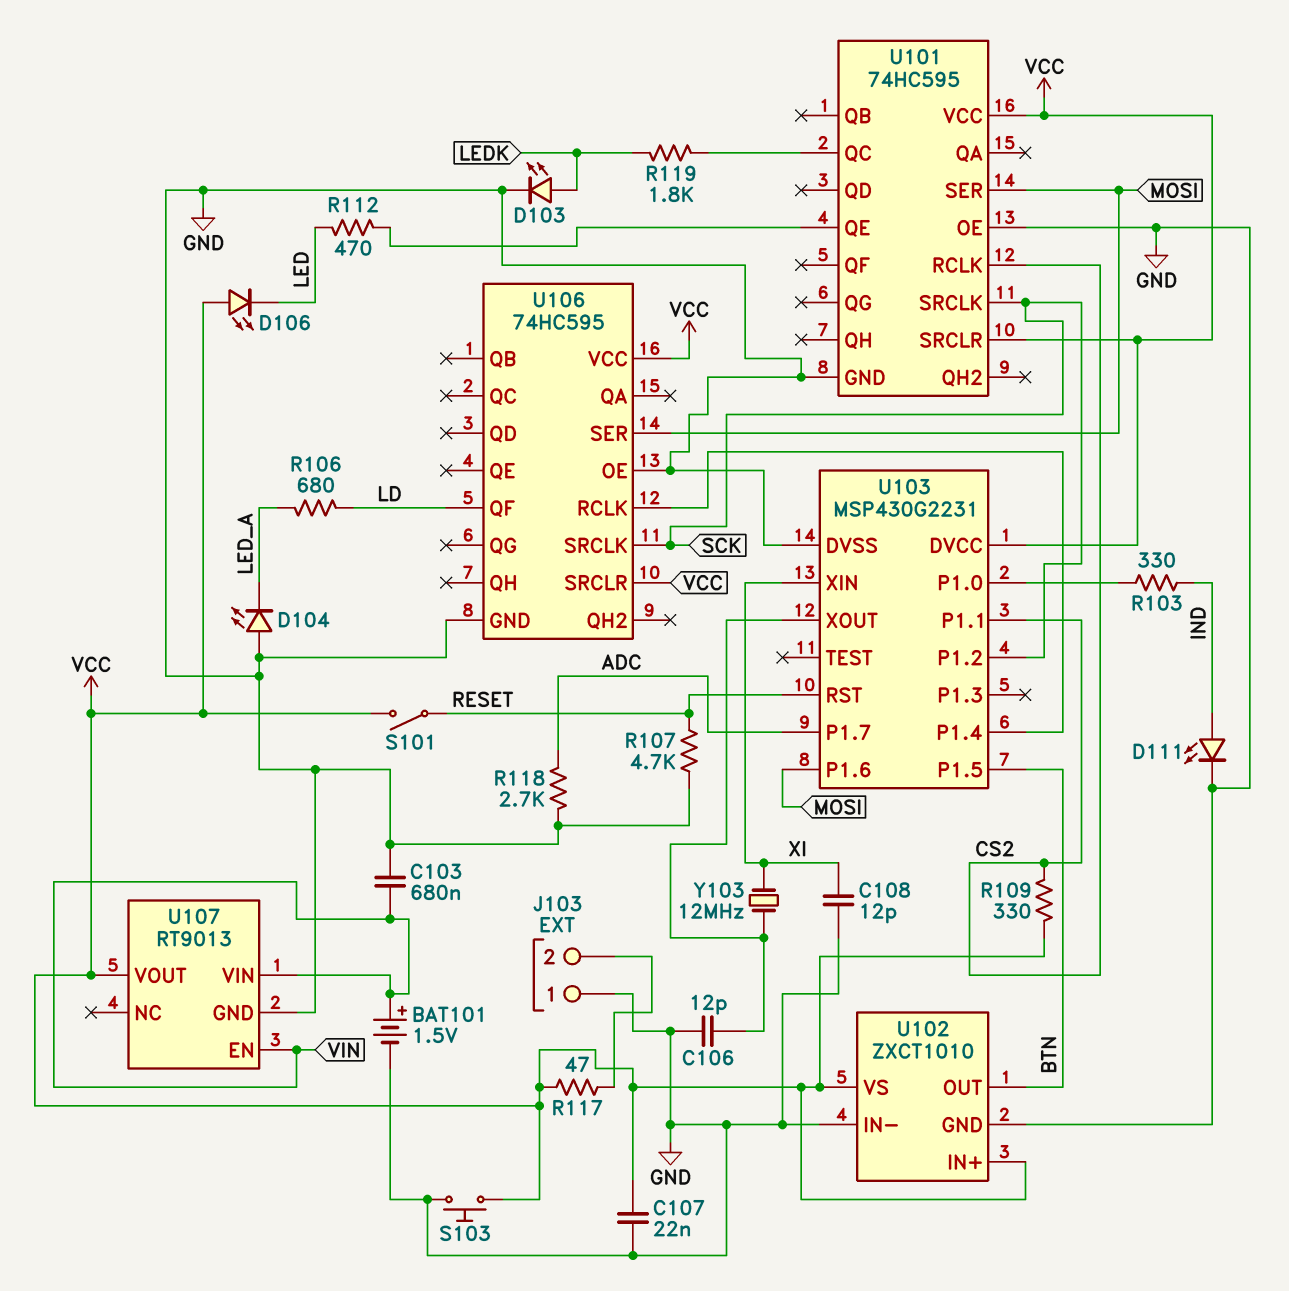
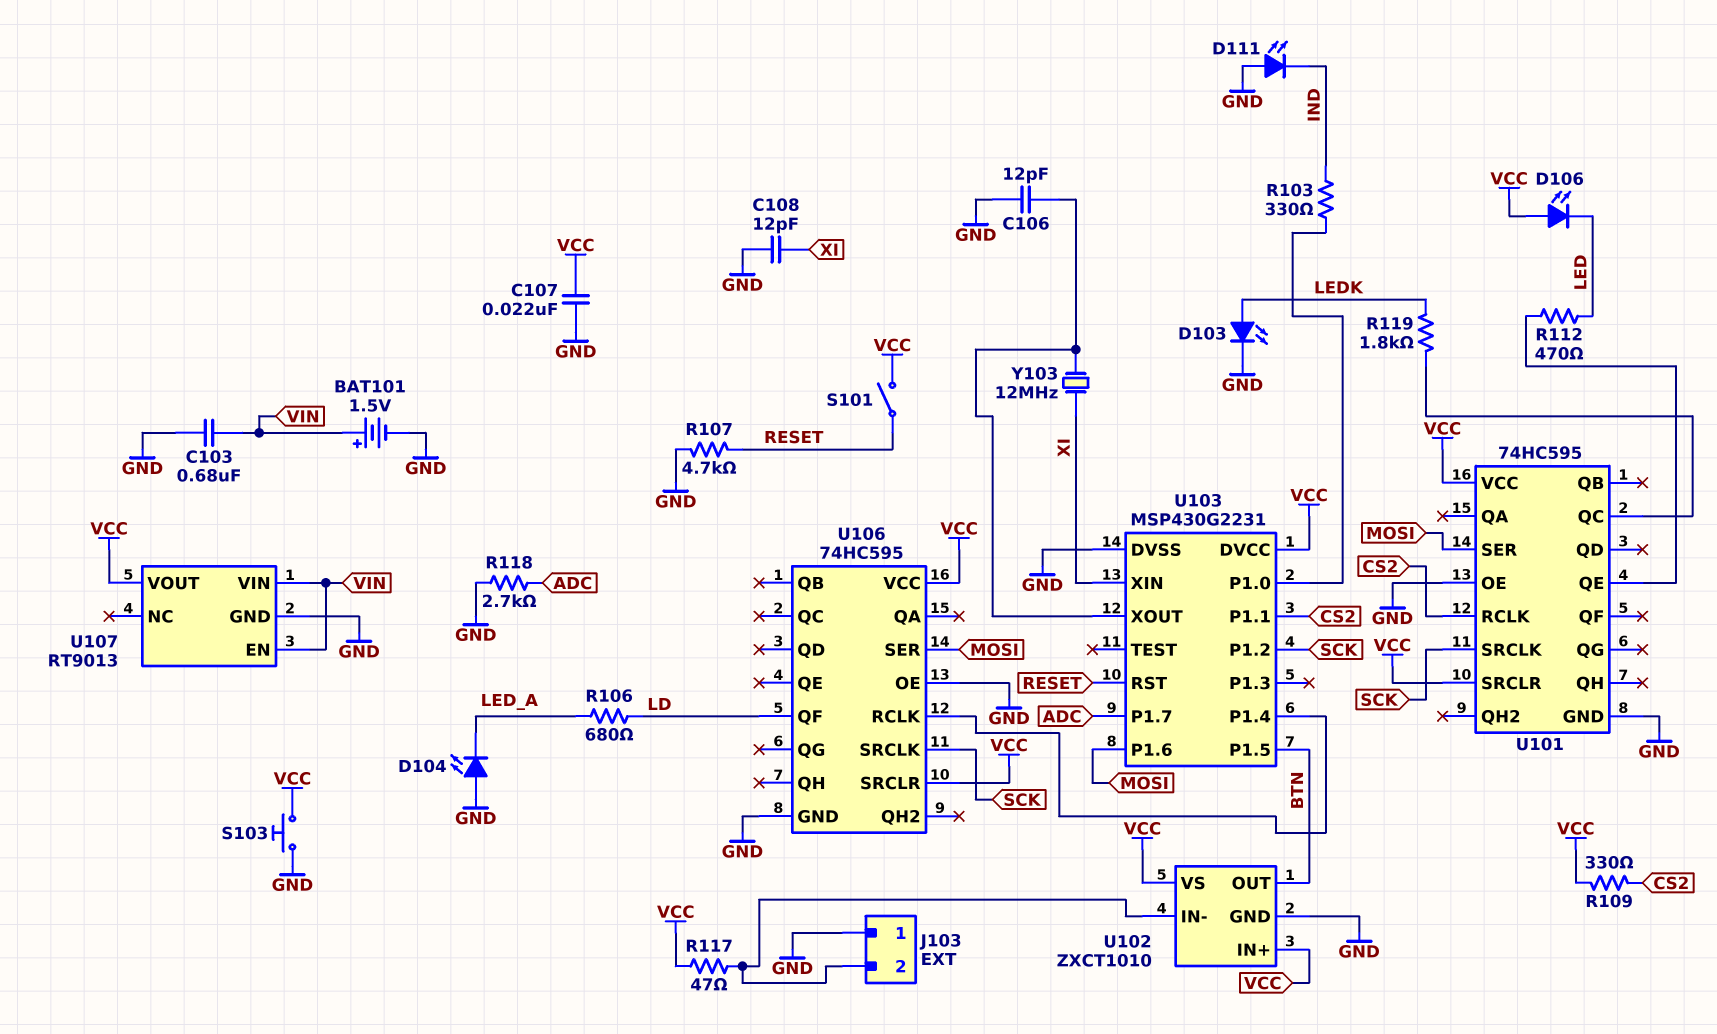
D111: LED (A IND, K GND) -> LED (A GND, K IND)
U102 pin IN-: GND -> J103/2

